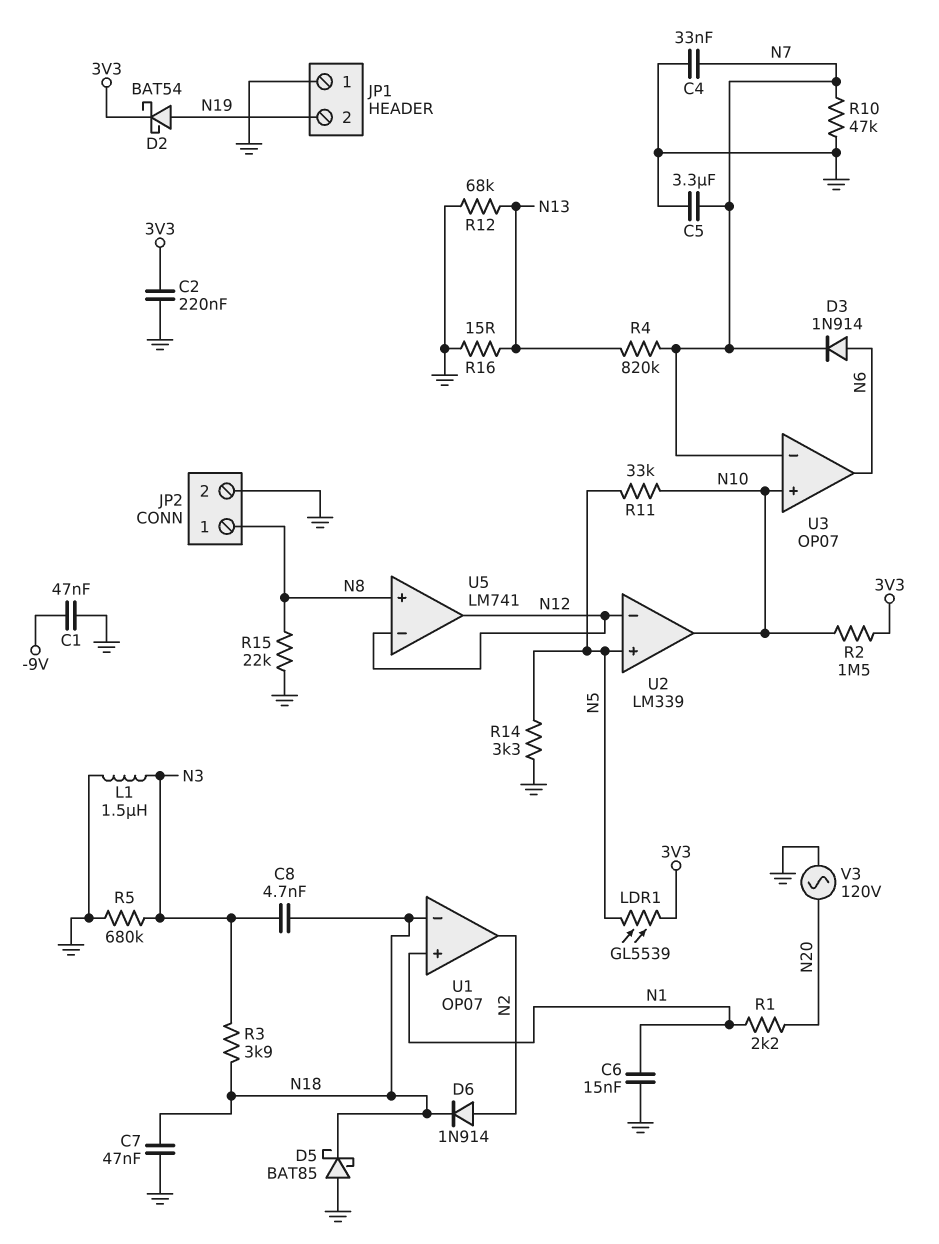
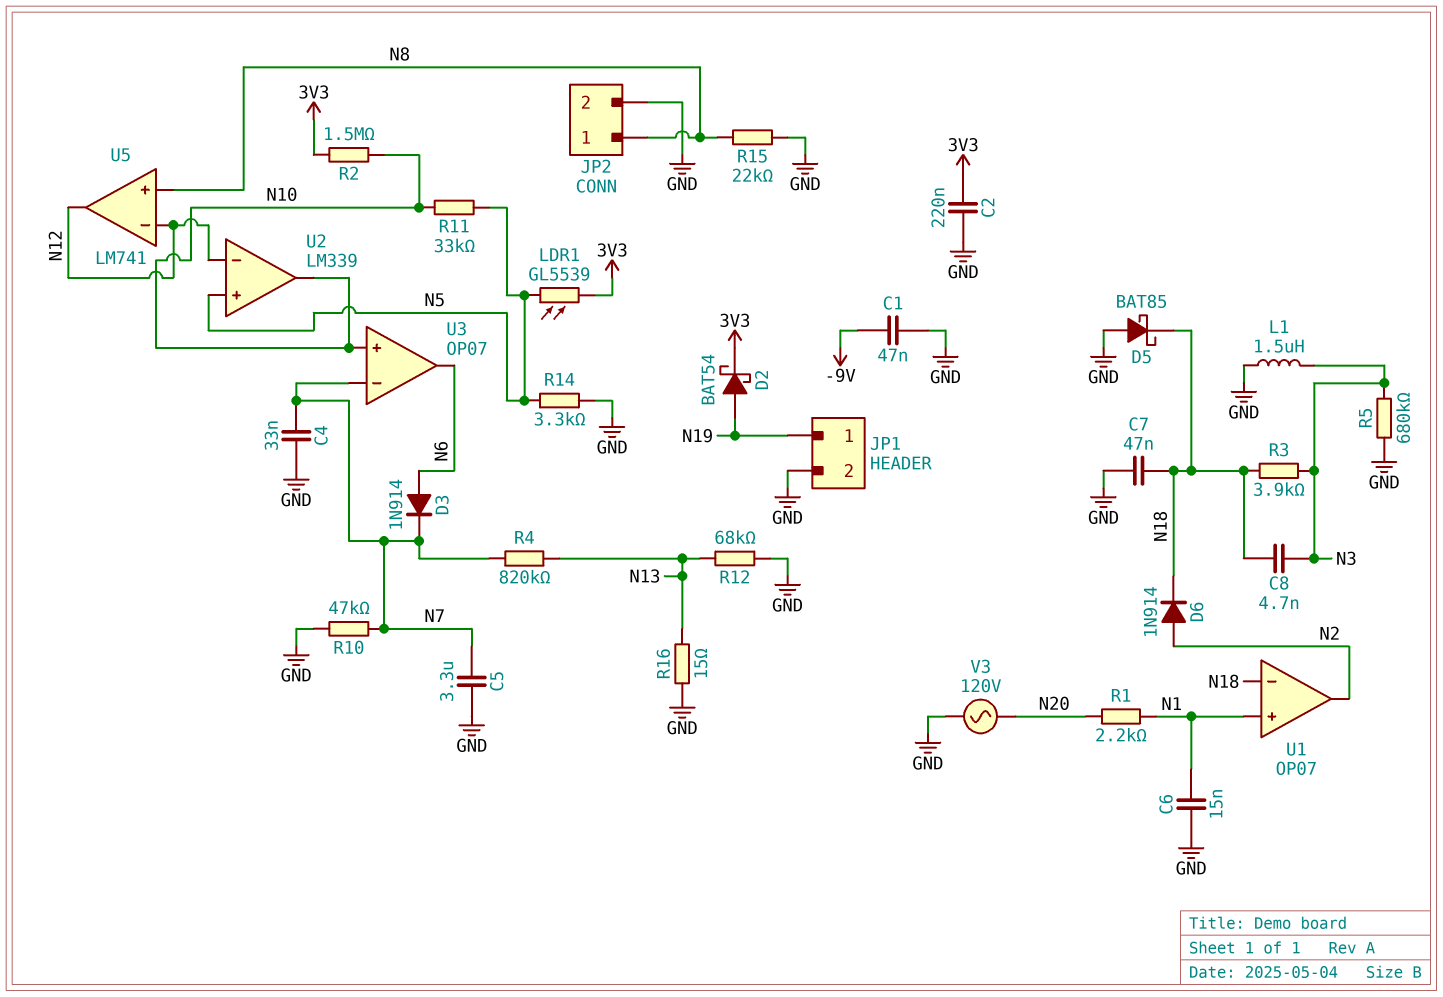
JP1 pin 1: GND -> N19
JP1 pin 2: N19 -> GND

